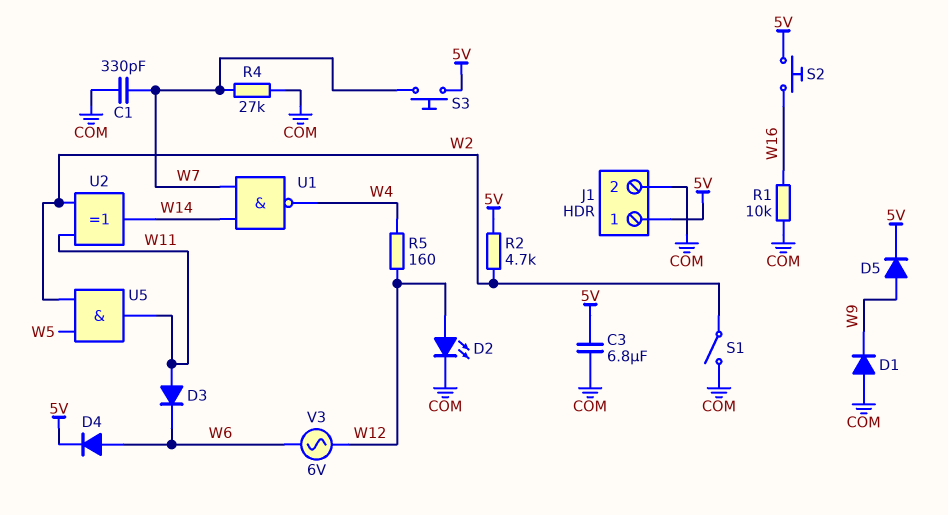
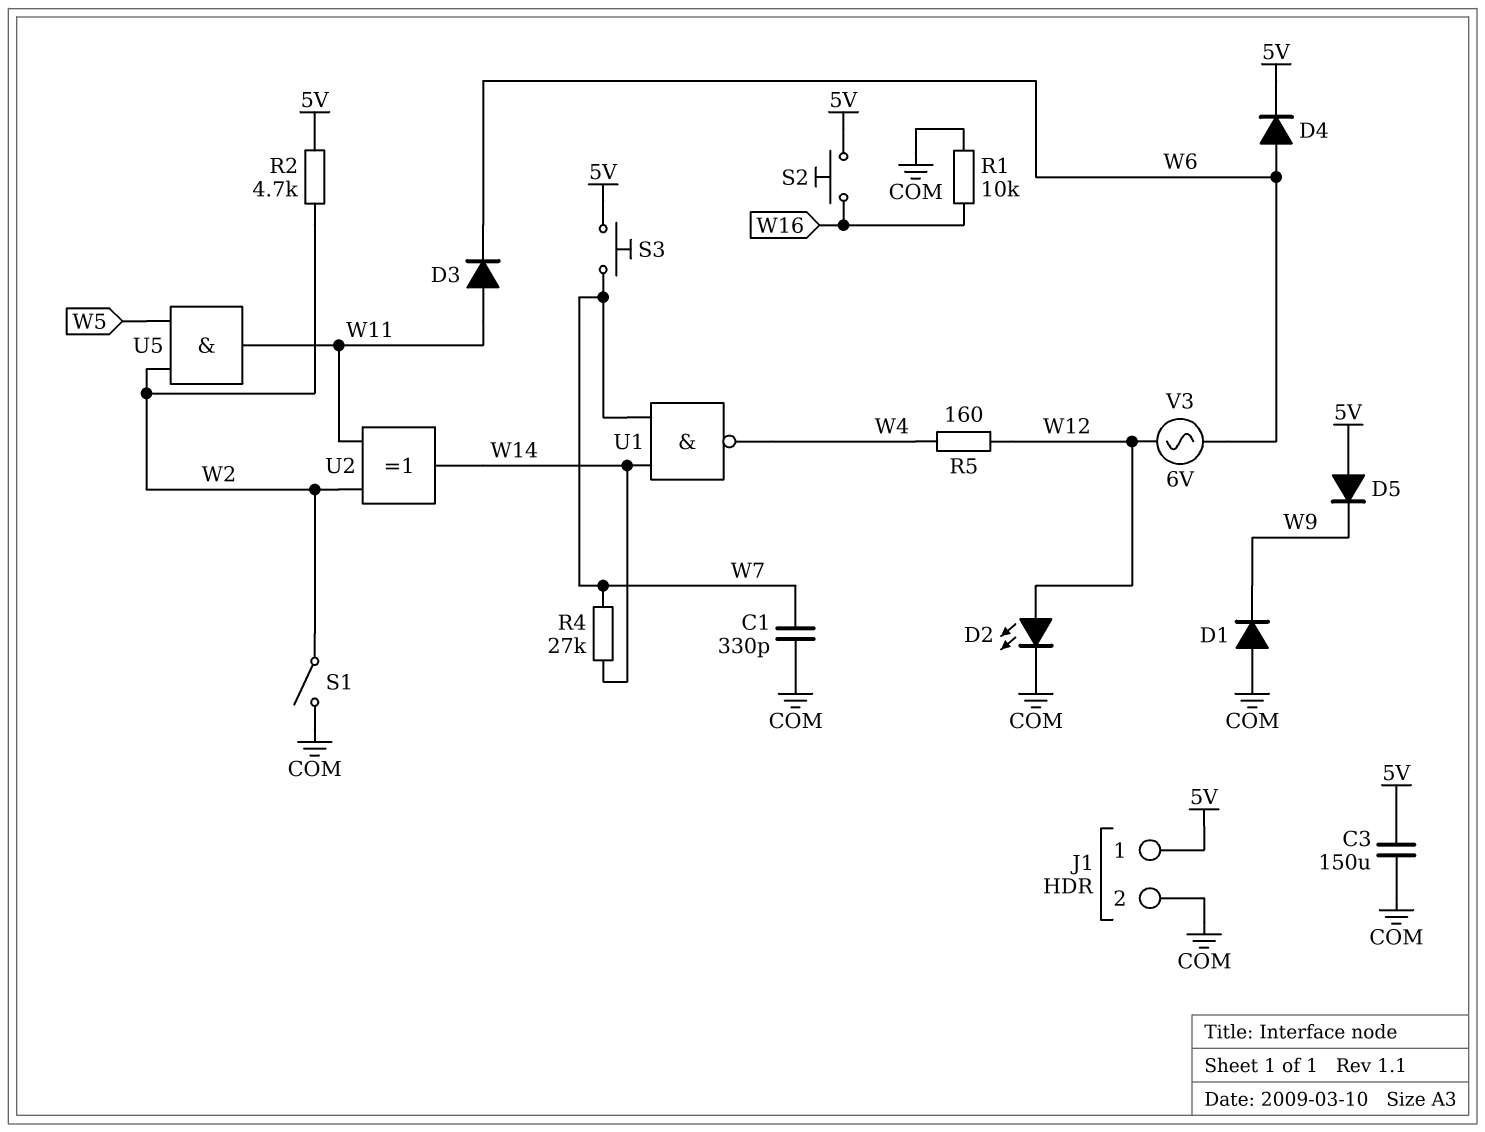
C3: 6.8uF (5V, COM) -> 150uF (5V, COM)
D5: diode (A W9, K 5V) -> diode (A 5V, K W9)
R4: 27k (COM, W7) -> 27k (W7, W14)

